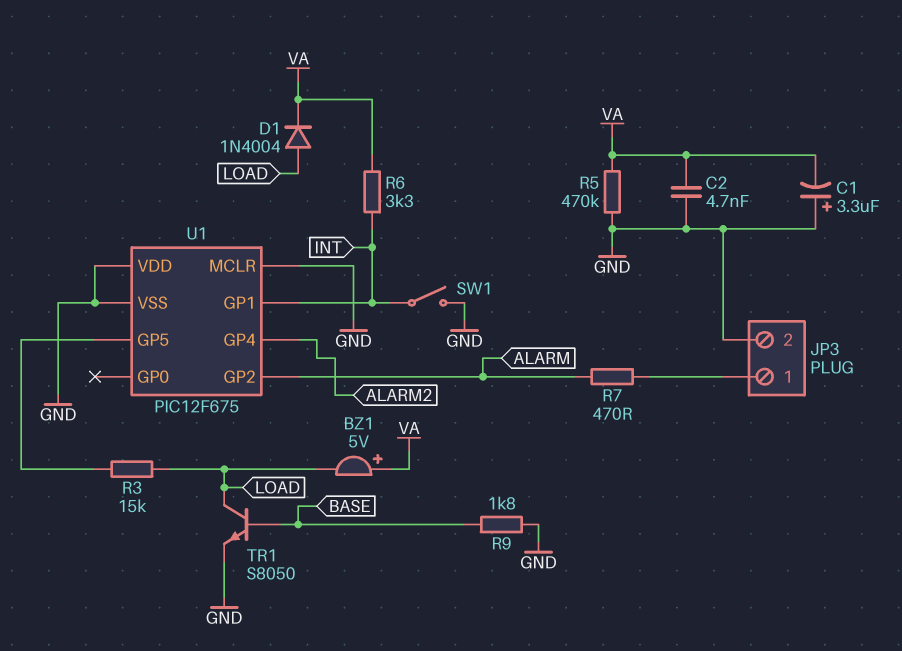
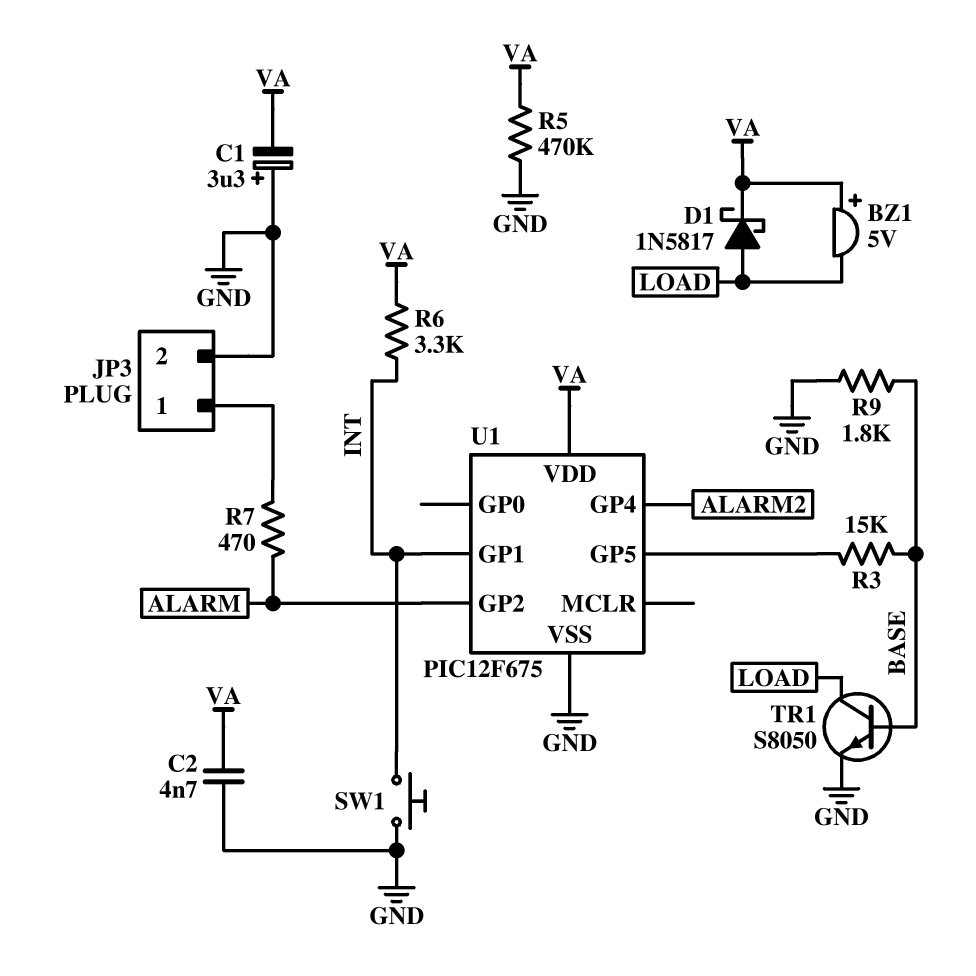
D1: diode 1N4004 (A LOAD, K VA) -> schottky 1N5817 (A LOAD, K VA)
R3: 15k (LOAD, U1/GP5) -> 15k (BASE, U1/GP5)
SW1: switch (GND, INT) -> button (GND, INT)
U1 pin MCLR: GND -> none
U1 pin VDD: GND -> VA

